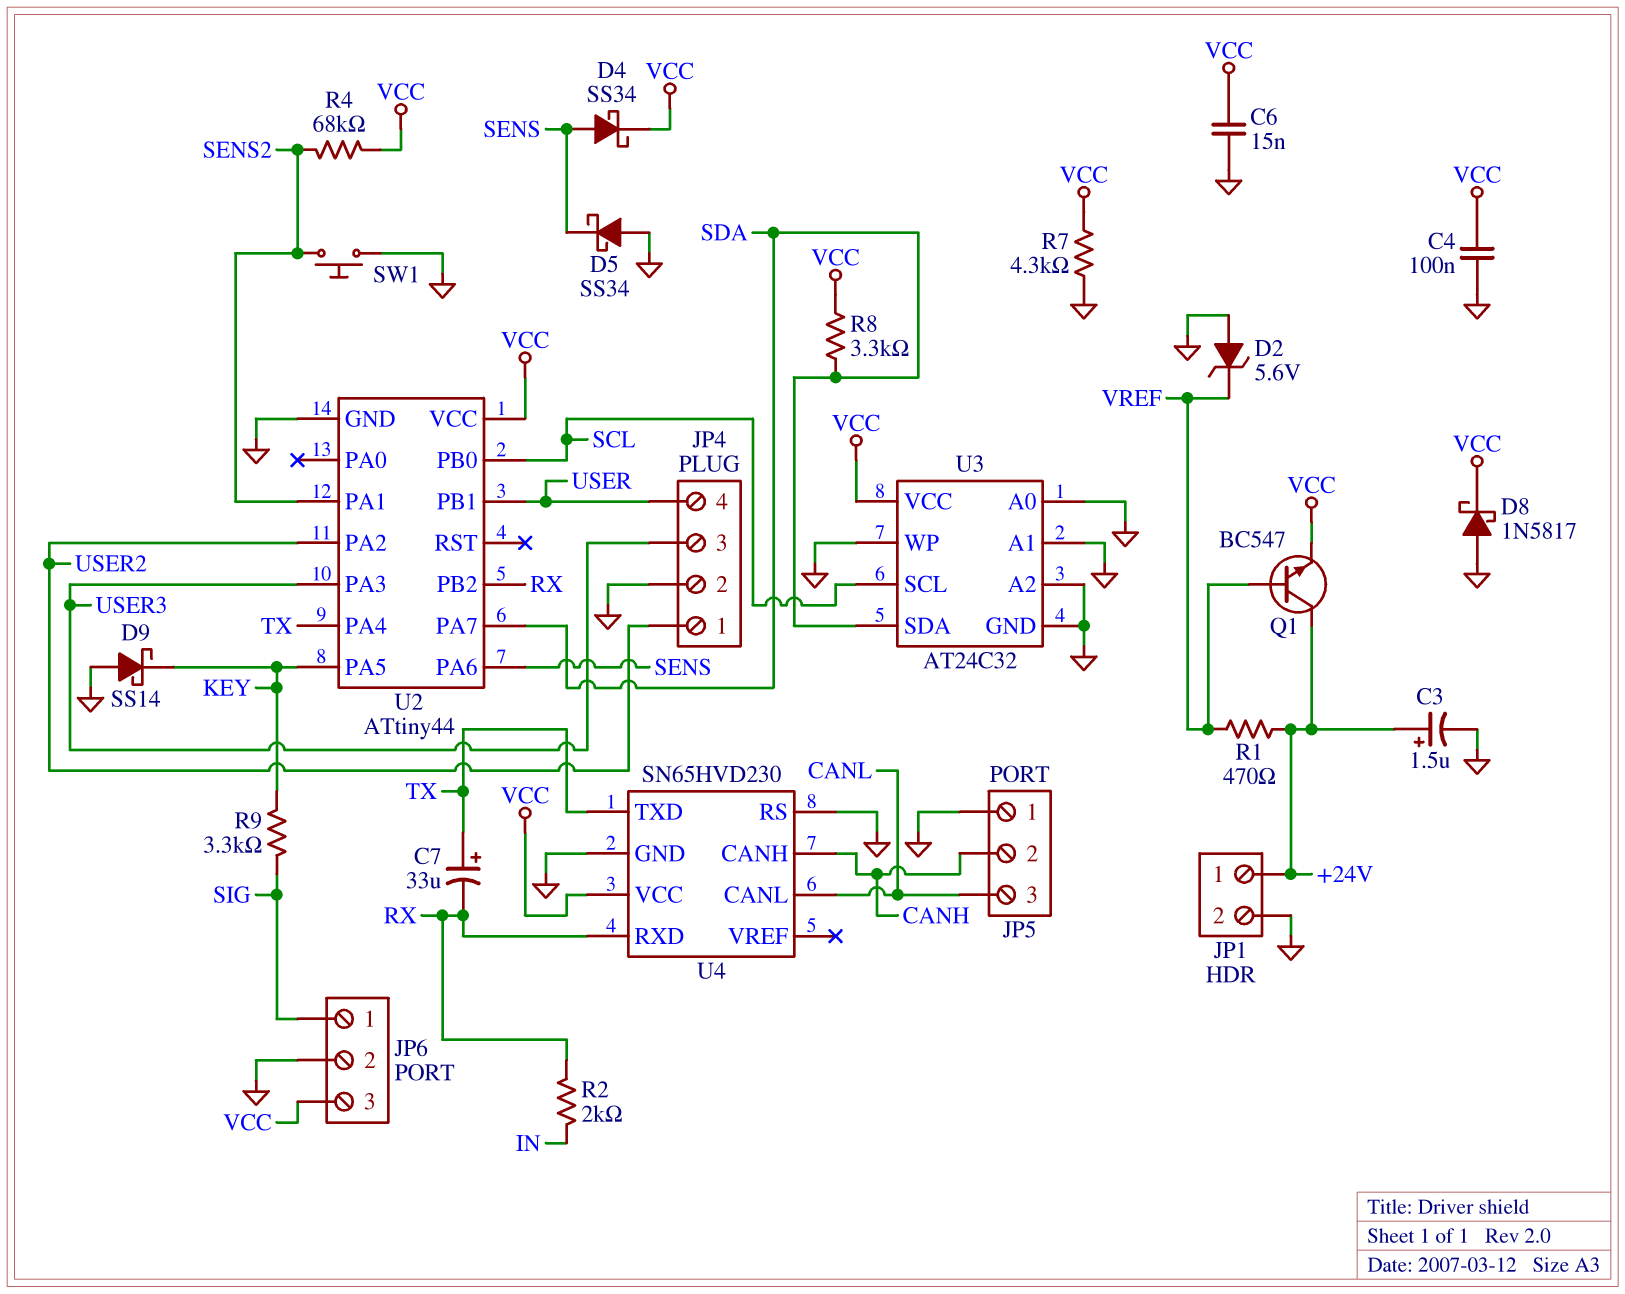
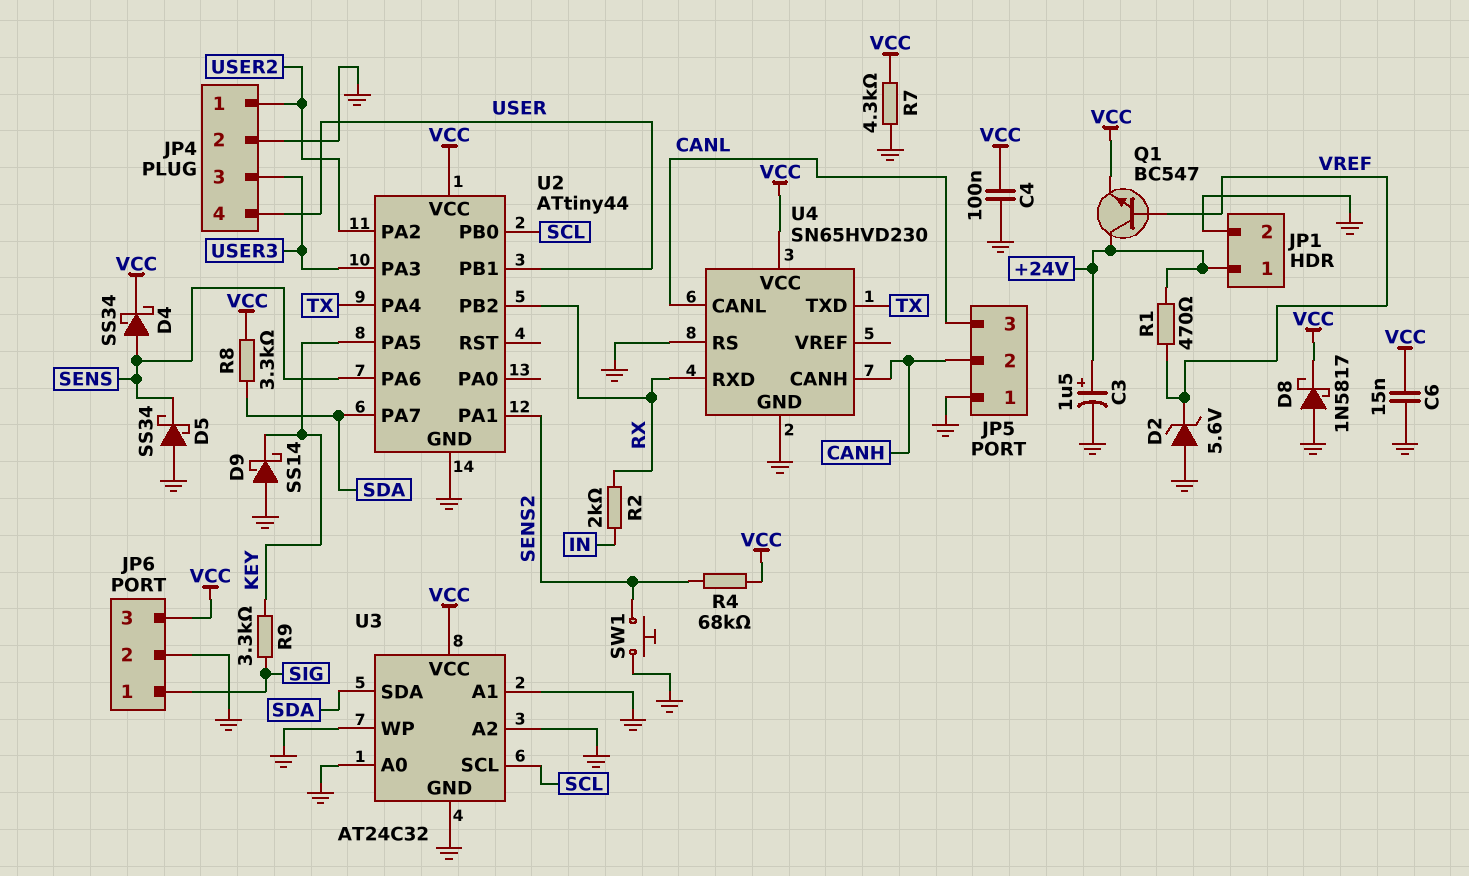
C7: 33uF (plus TX, minus RX) -> none

